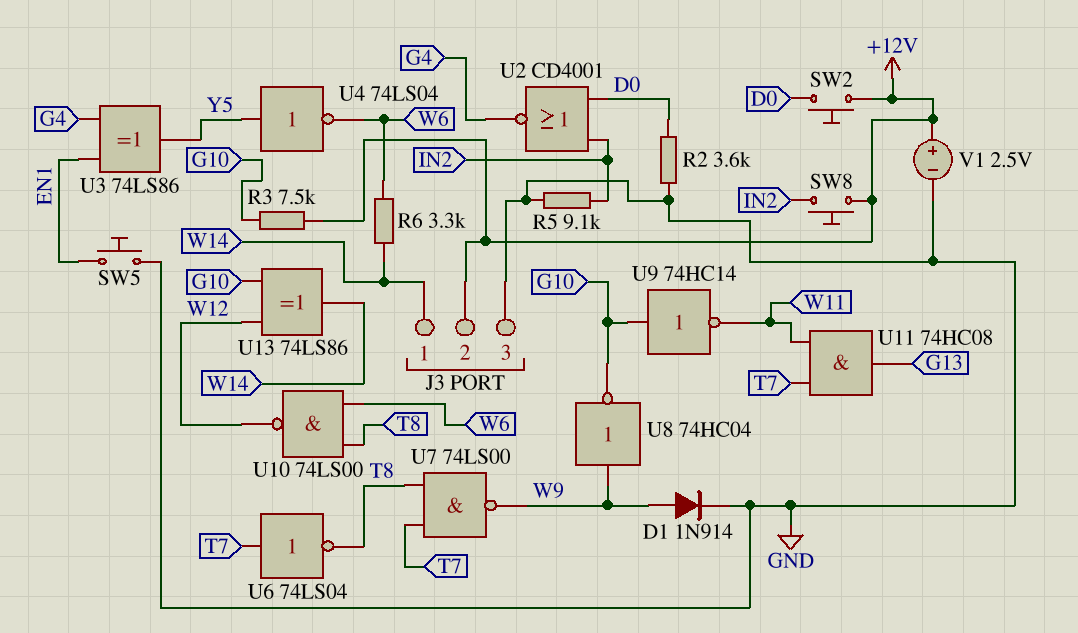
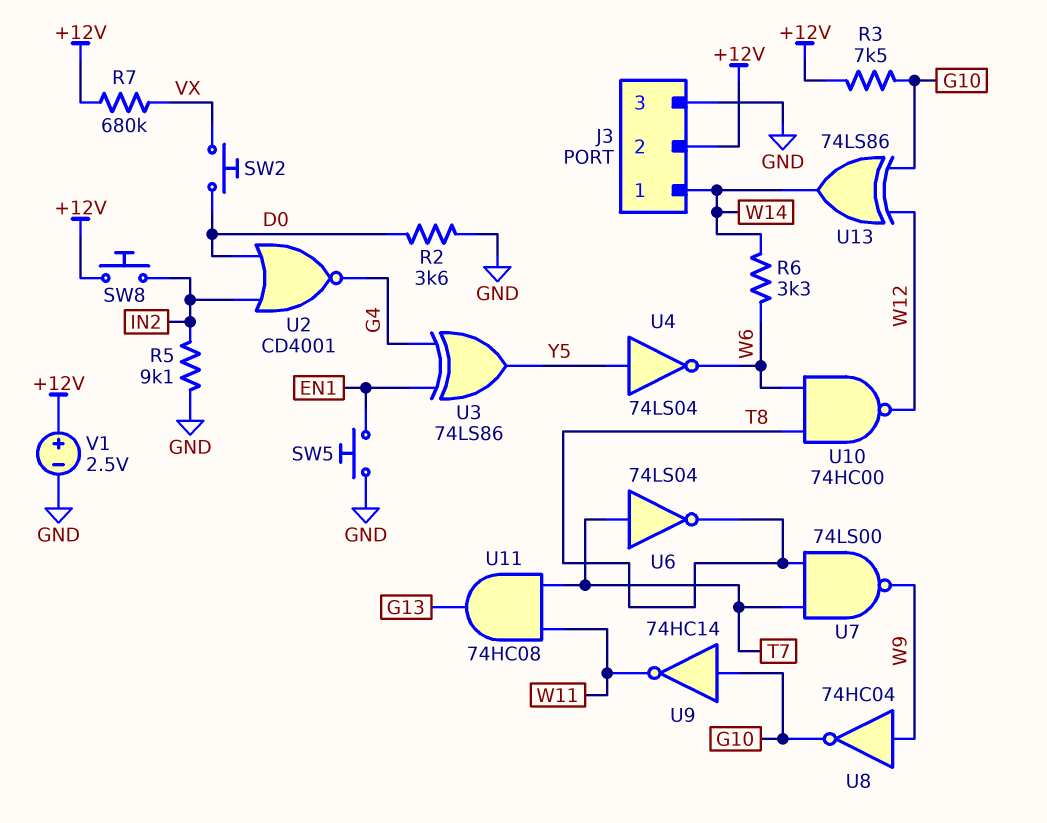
D1: diode 1N914 (A W9, K GND) -> none
R7: none -> 680k (+12V, VX)
SW2: button (+12V, D0) -> button (D0, VX)
U10: NAND 74LS00 (in T8, in W6, out W12) -> NAND 74HC00 (in T8, in W6, out W12)

